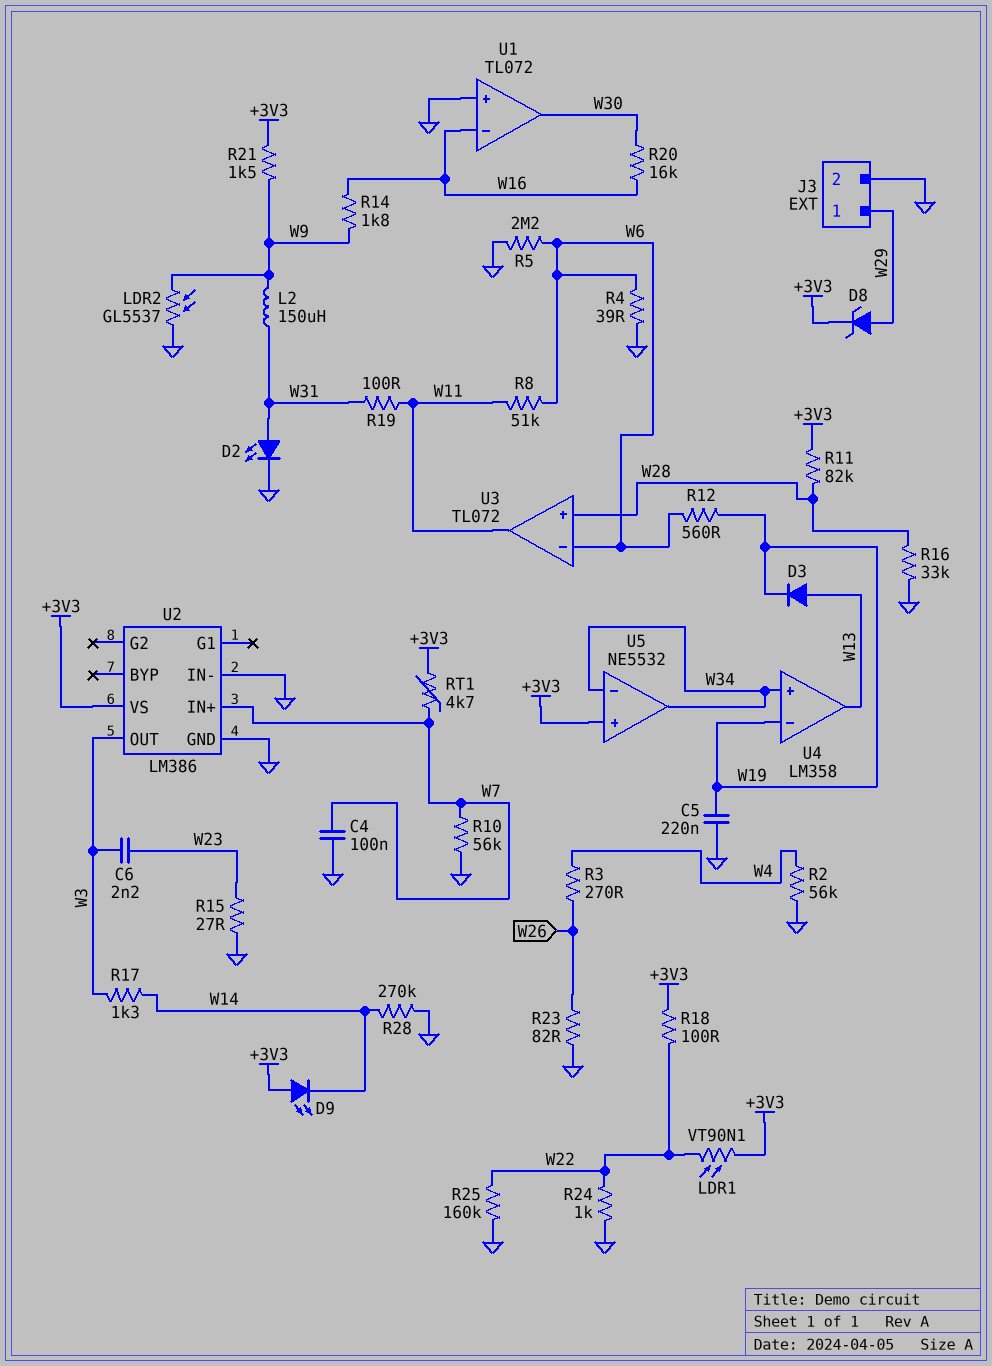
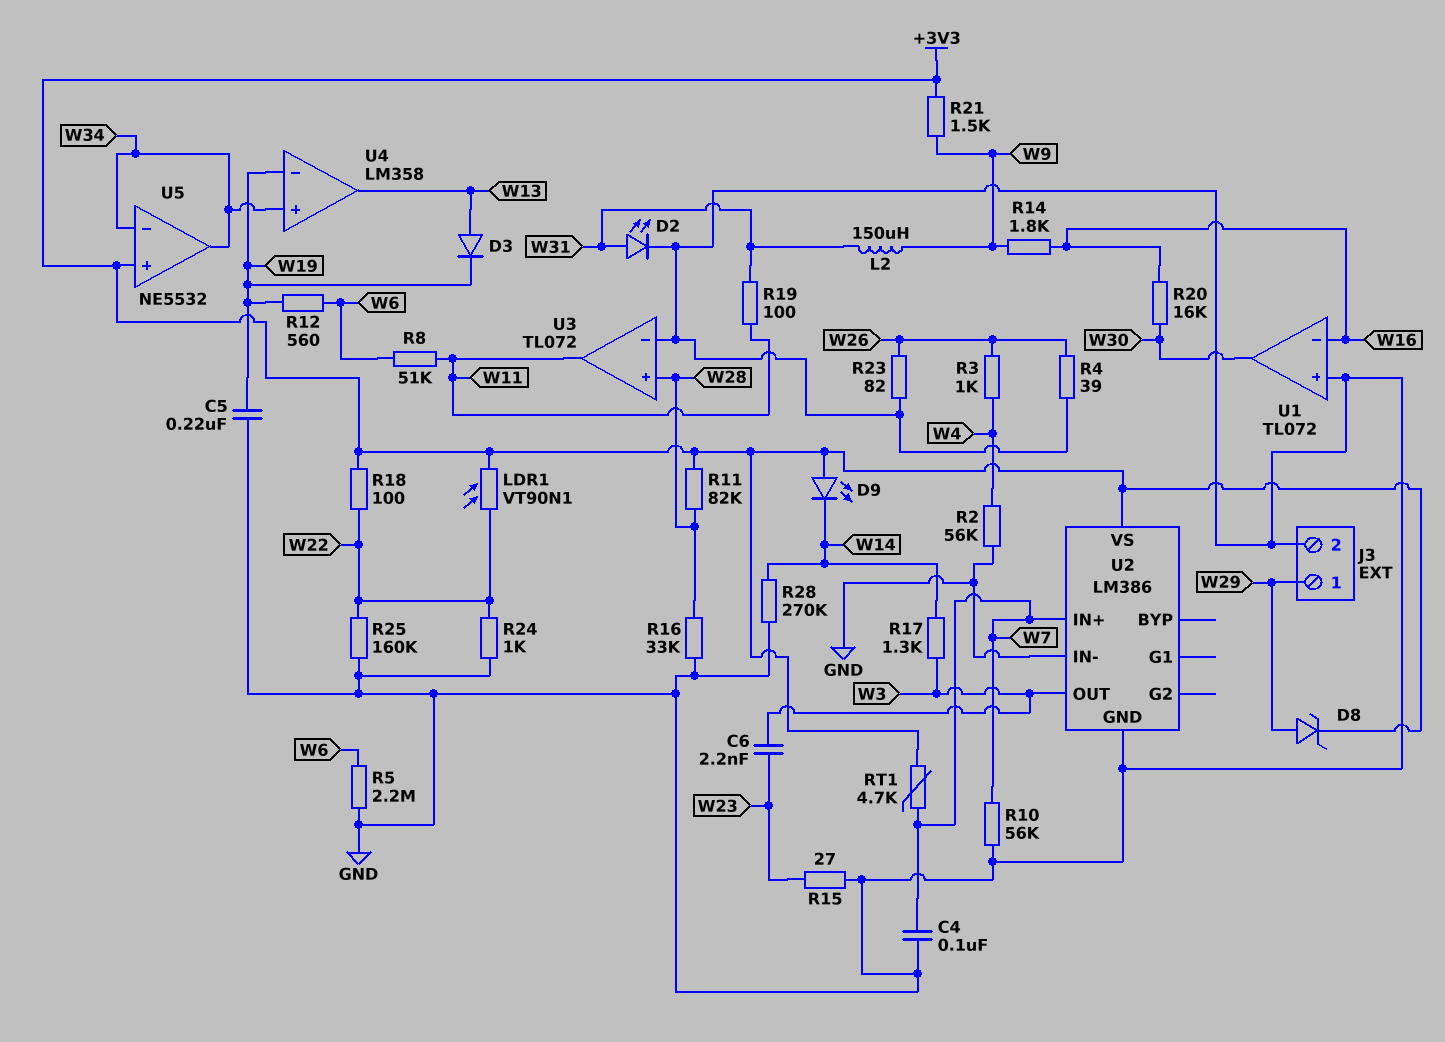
LDR2: GL5537 (GND, W9) -> none
R3: 270 (W4, W26) -> 1k (W4, W26)
R4: 39 (GND, W6) -> 39 (GND, W26)
U3 pin in-: W6 -> GND

